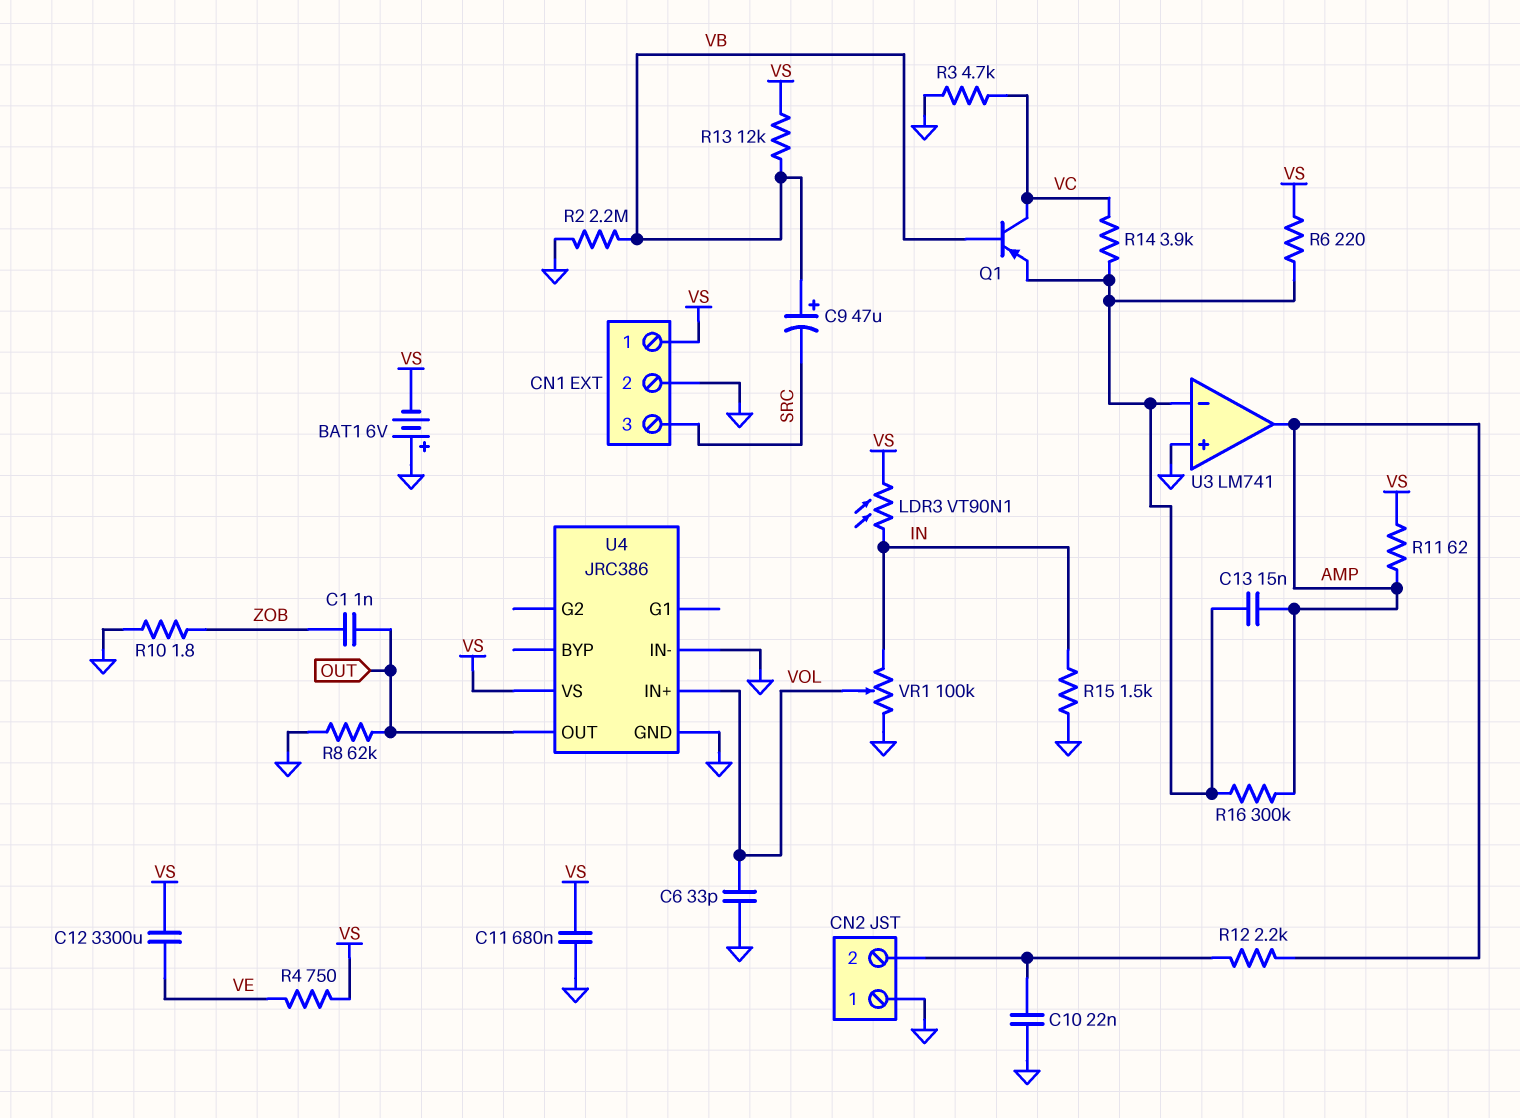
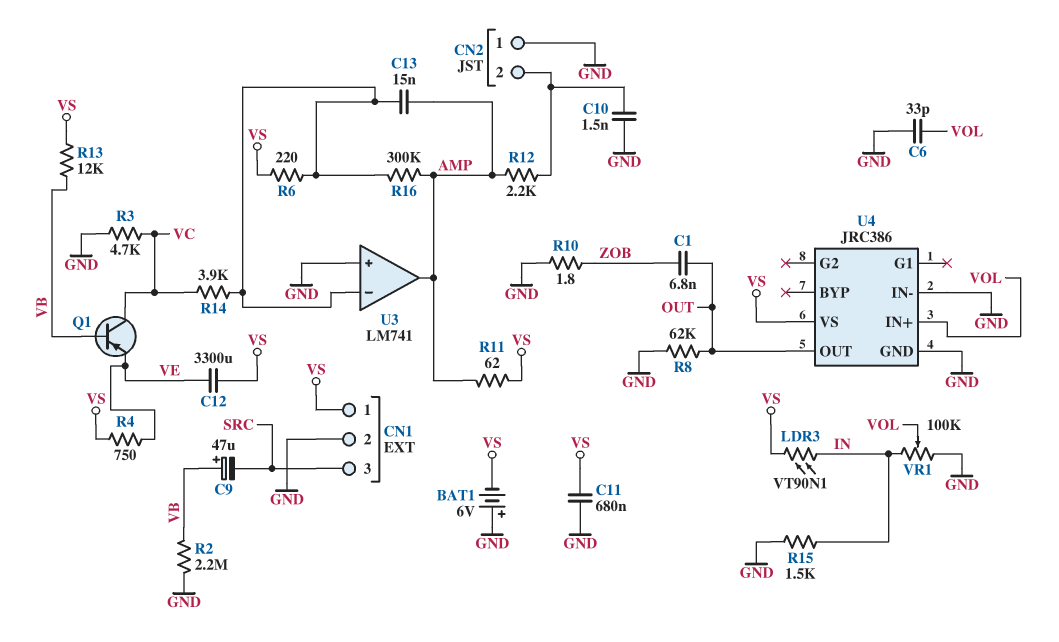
C1: 1nF (OUT, ZOB) -> 6.8nF (OUT, ZOB)
C10: 22nF (CN2/2, GND) -> 1.5nF (CN2/2, GND)
Q1: PNP (B VB, C VC, E U3/in-) -> PNP (B VB, C VC, E VE)

